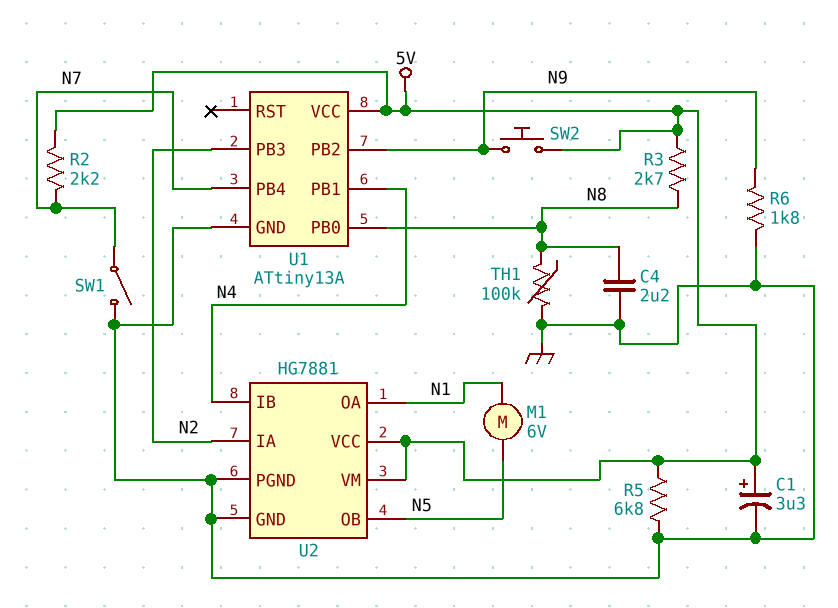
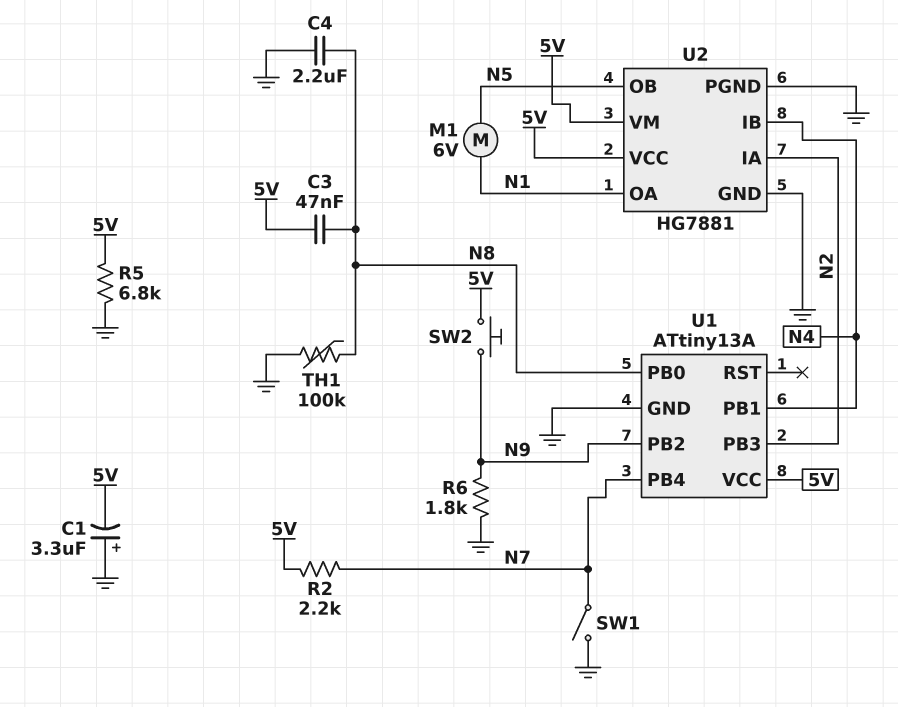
C1: 3.3uF (plus 5V, minus GND) -> 3.3uF (plus GND, minus 5V)
C3: none -> 47nF (5V, N8)
R3: 2.7k (5V, N8) -> none

